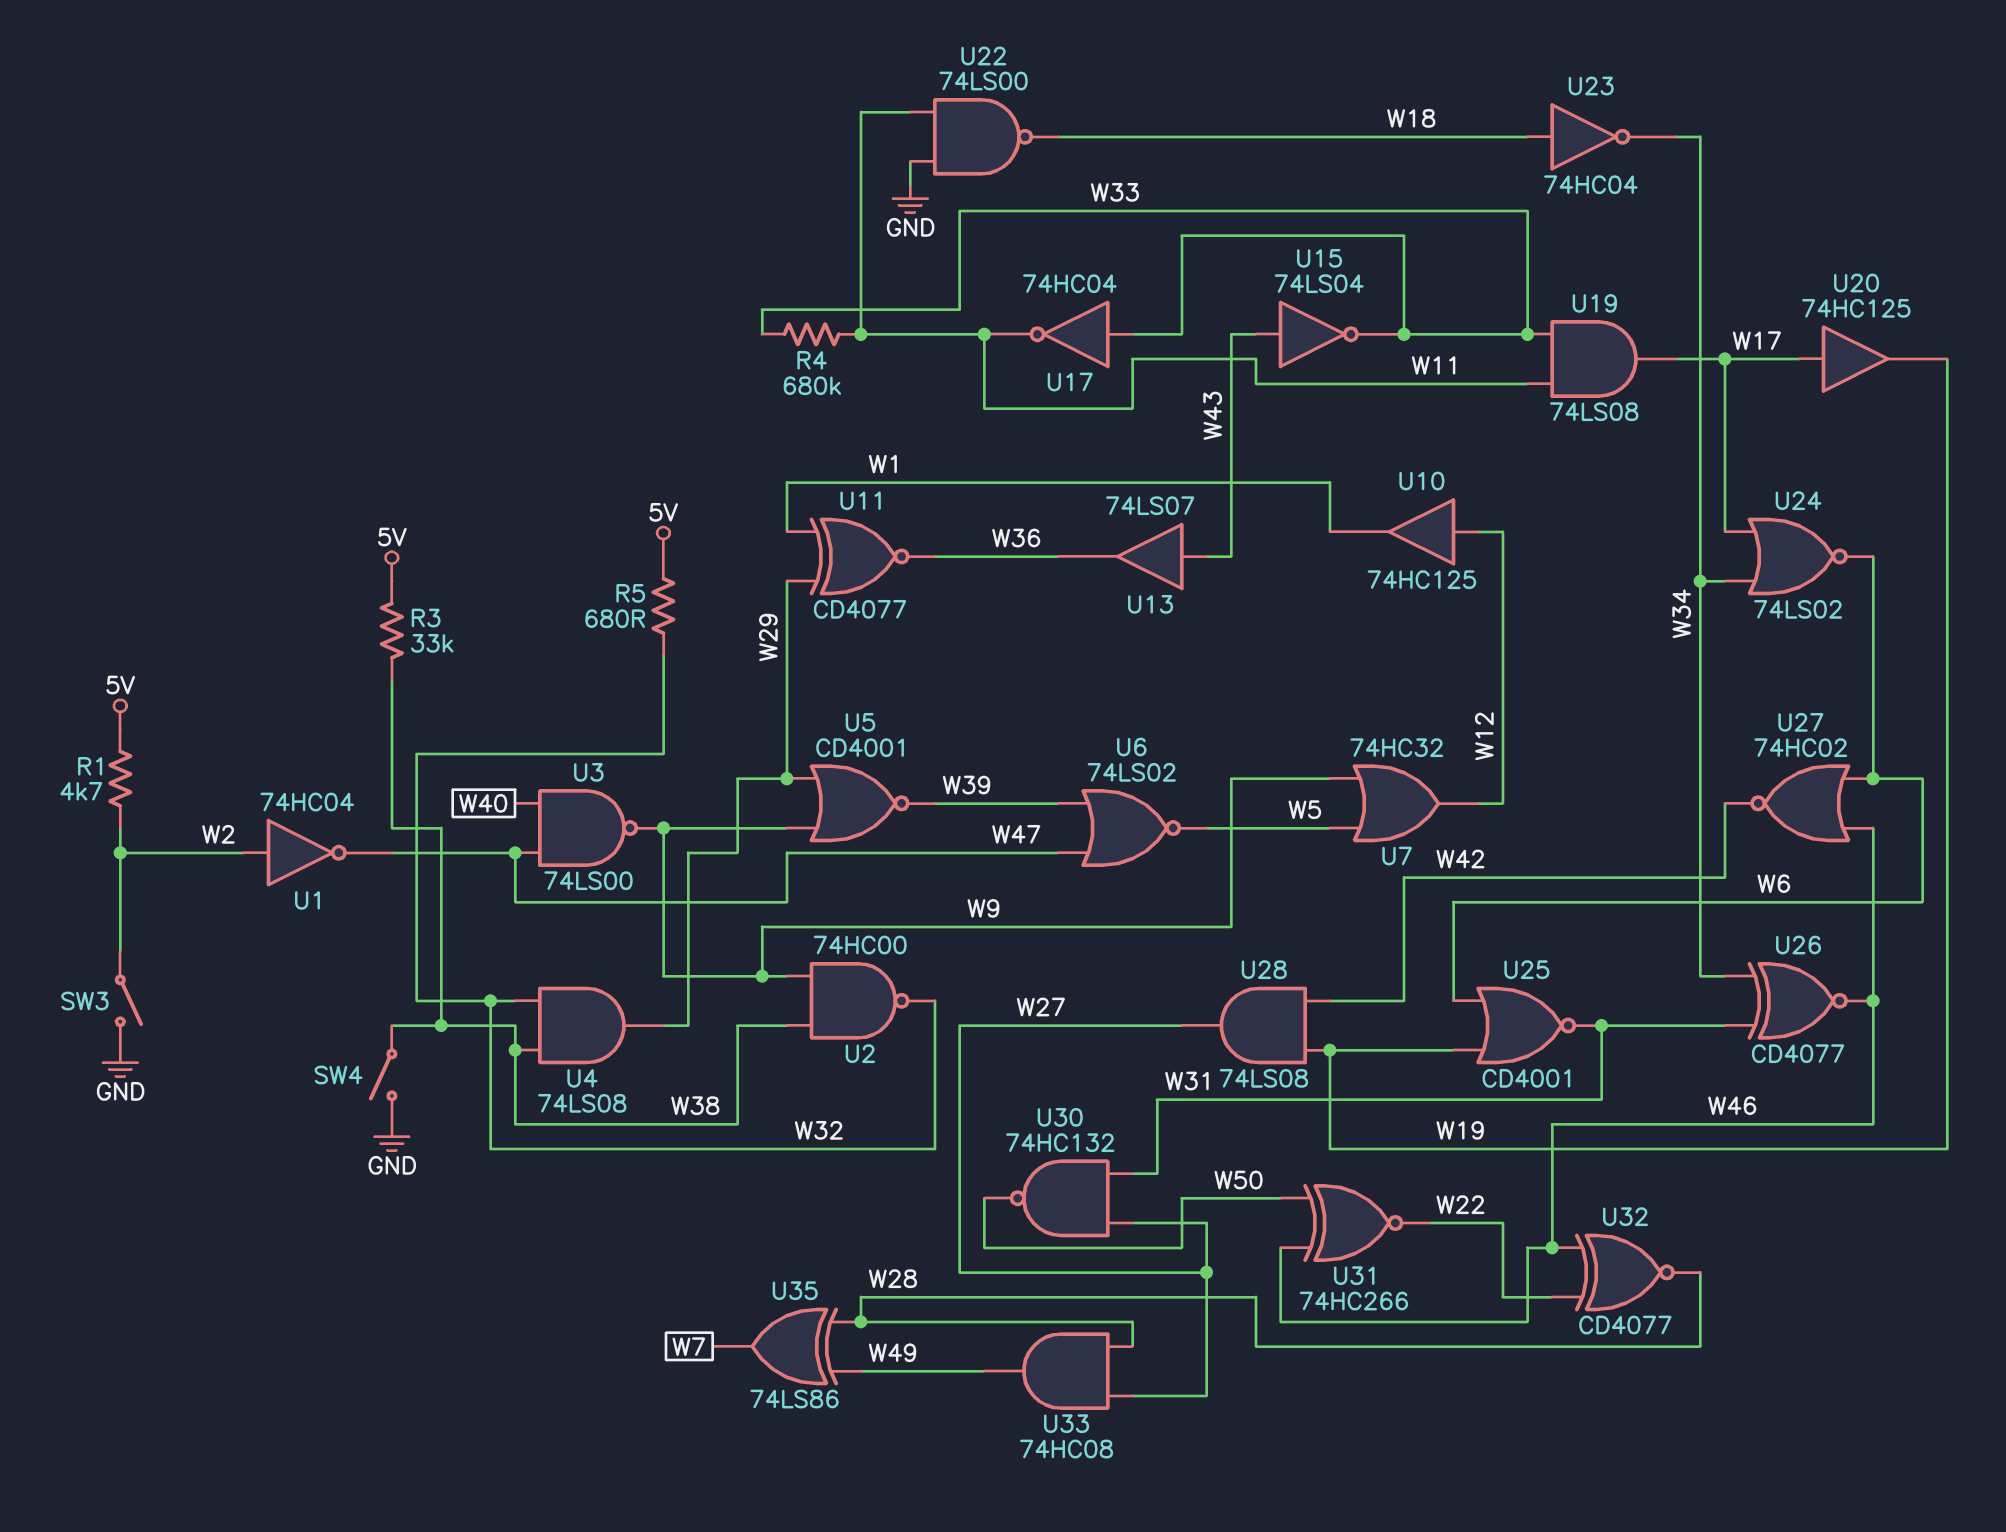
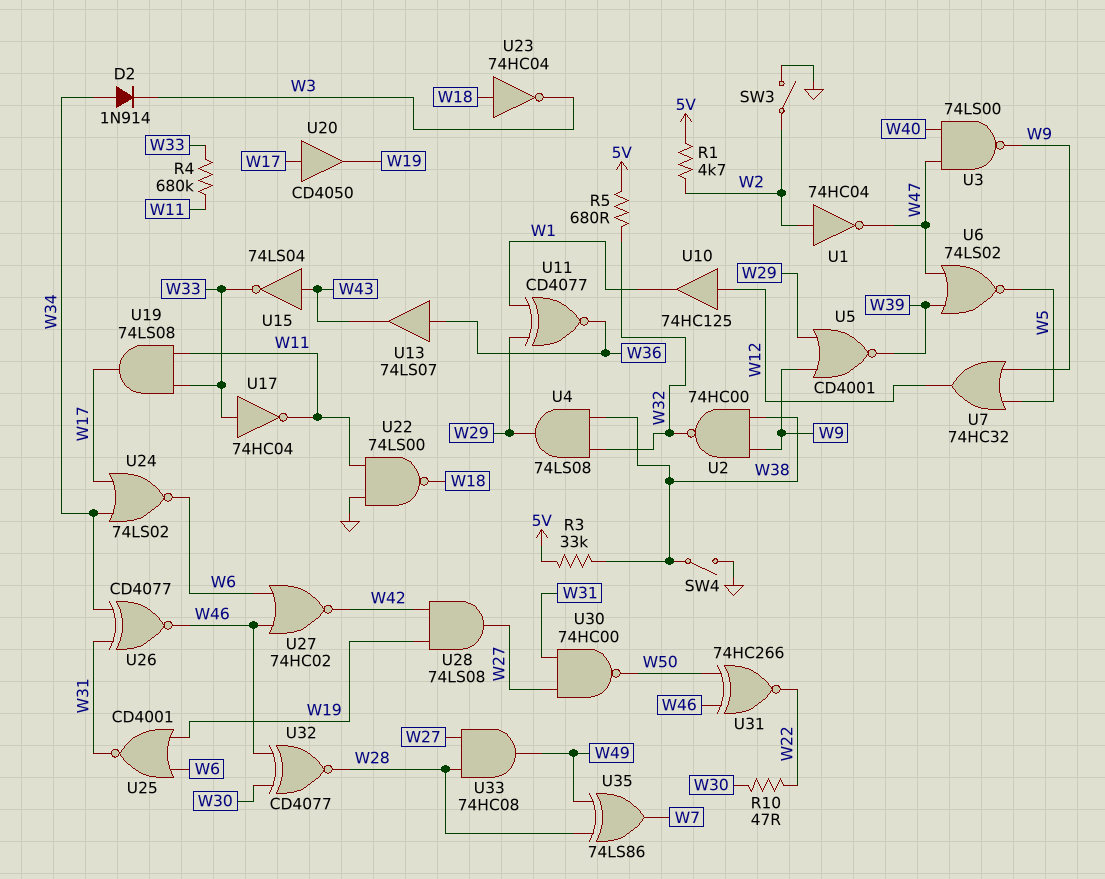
D2: none -> diode 1N914 (A W34, K W3)
R10: none -> 47 (W22, W30)
U13: buffer 74LS07 (in W43, out W36) -> buffer 74LS07 (in W36, out W43)
U20: buffer 74HC125 (in W17, out W19) -> buffer CD4050 (in W17, out W19)
U23: NOT 74HC04 (in W18, out W34) -> NOT 74HC04 (in W18, out W3)
U30: NAND 74HC132 (in W27, in W31, out W50) -> NAND 74HC00 (in W27, in W31, out W50)
U32: XNOR CD4077 (in W22, in W46, out W28) -> XNOR CD4077 (in W30, in W46, out W28)

